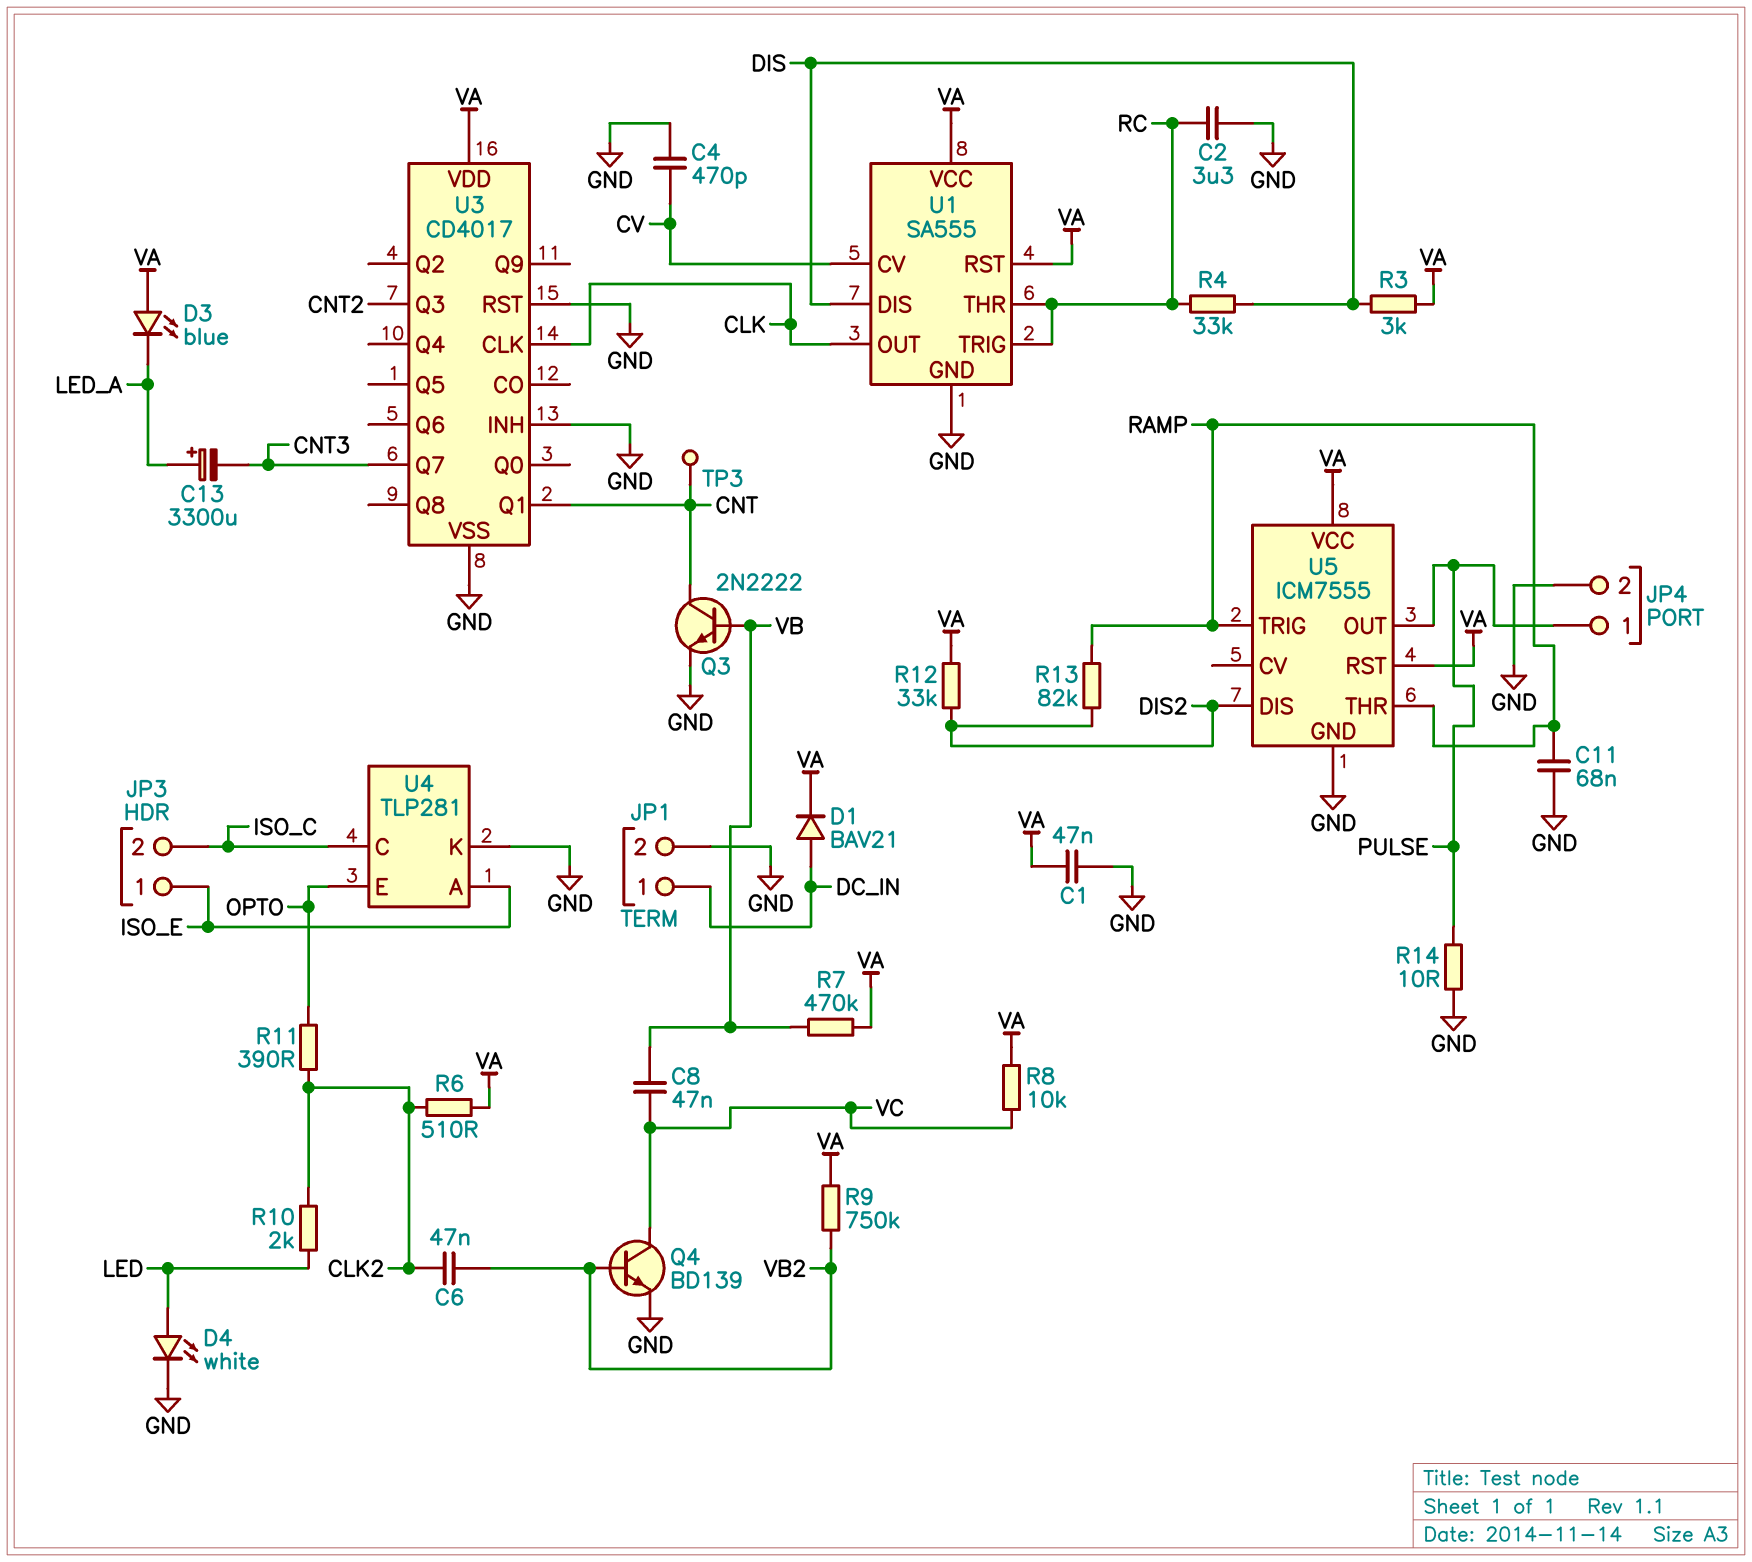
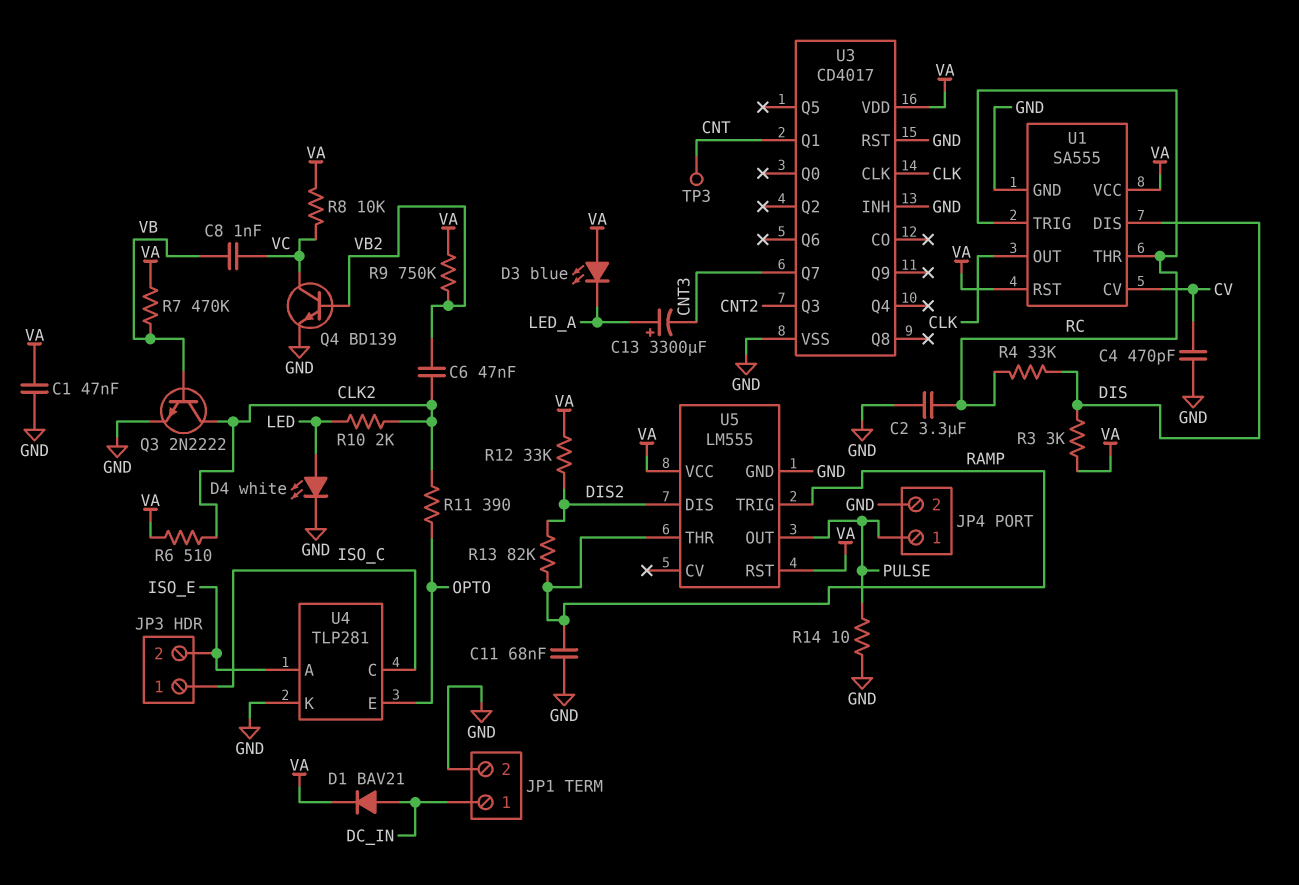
C8: 47nF (VB, VC) -> 1nF (VB, VC)
JP3 pin 1: ISO_E -> ISO_C
JP3 pin 2: ISO_C -> ISO_E
Q3: NPN 2N2222 (B VB, C CNT, E GND) -> NPN 2N2222 (B VB, C CLK2, E GND)
U5: ICM7555 -> LM555

